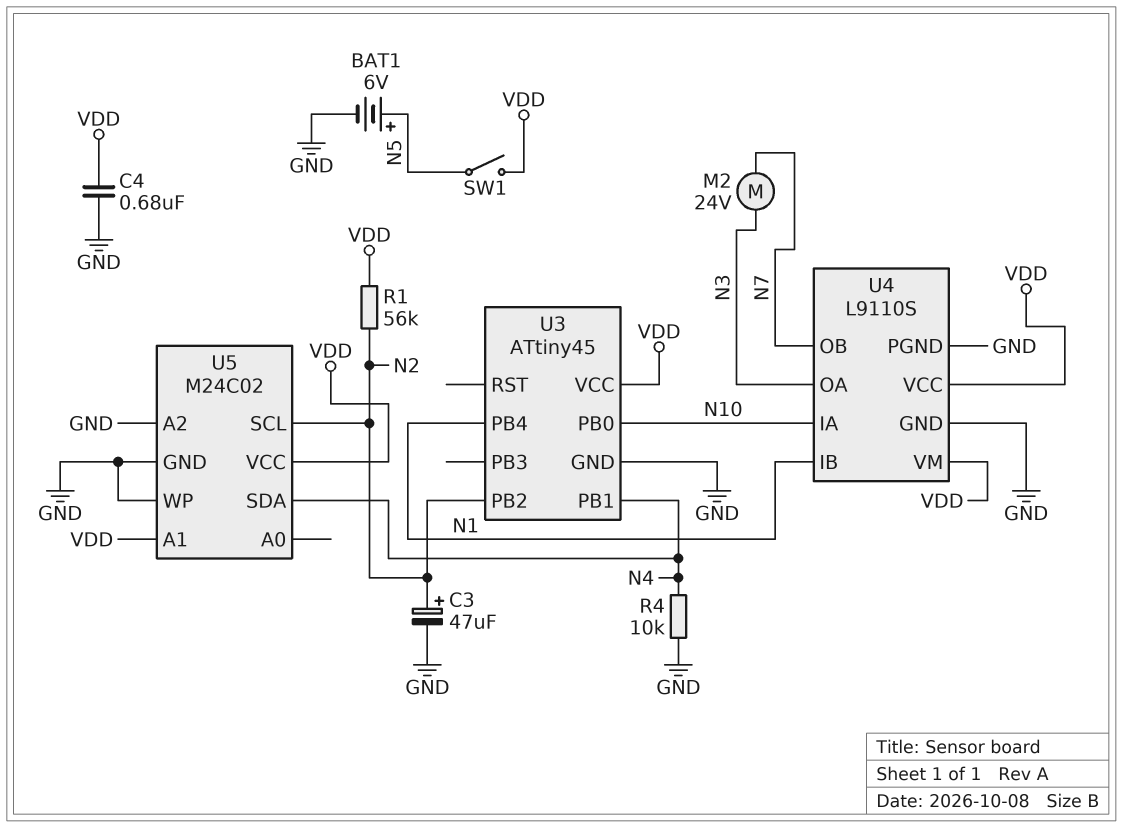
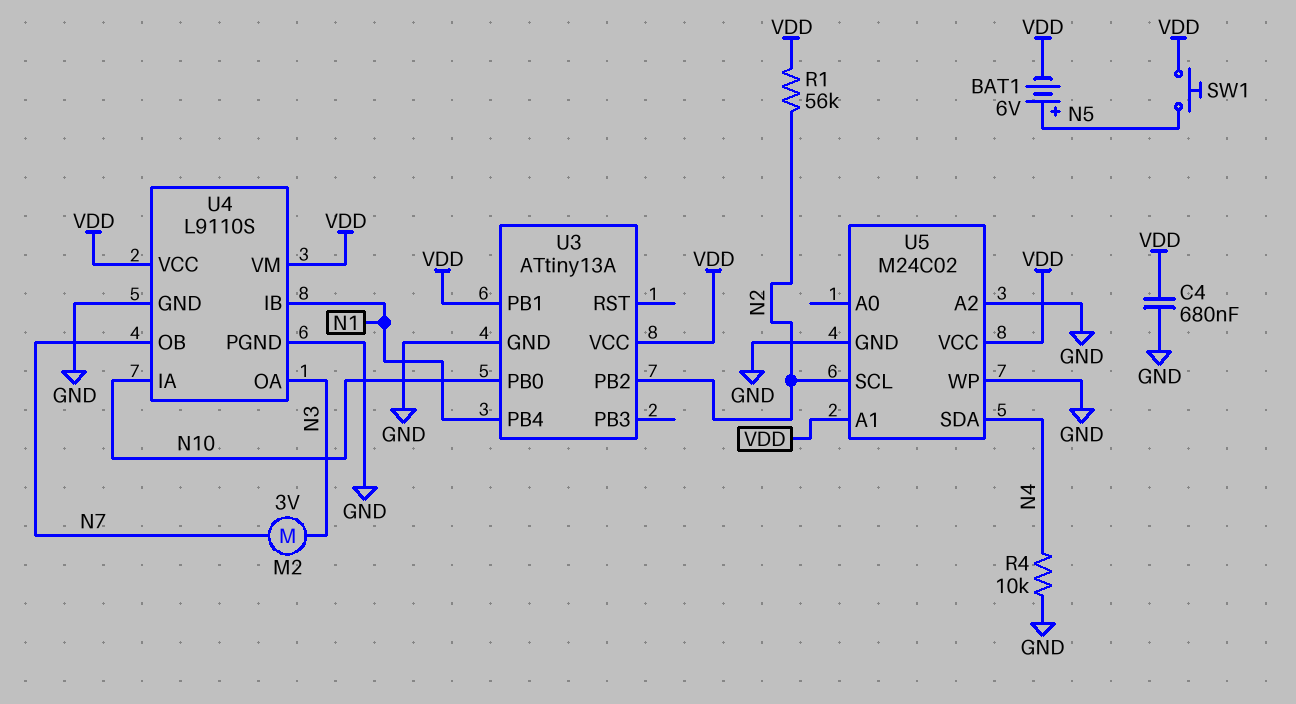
BAT1: 6V (plus N5, minus GND) -> 6V (plus N5, minus VDD)
C3: 47uF (plus N2, minus GND) -> none
M2: motor 24V (N3, N7) -> motor 3V (N3, N7)
SW1: switch (N5, VDD) -> button (N5, VDD)
U3: ATtiny45 -> ATtiny13A
U3 pin PB1: N4 -> VDD

